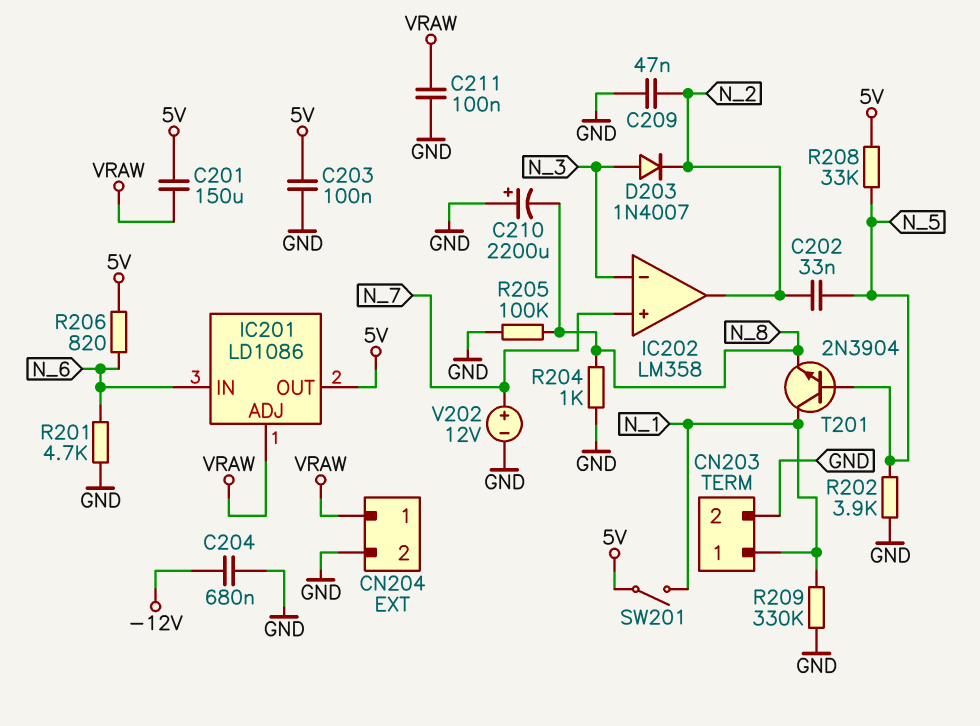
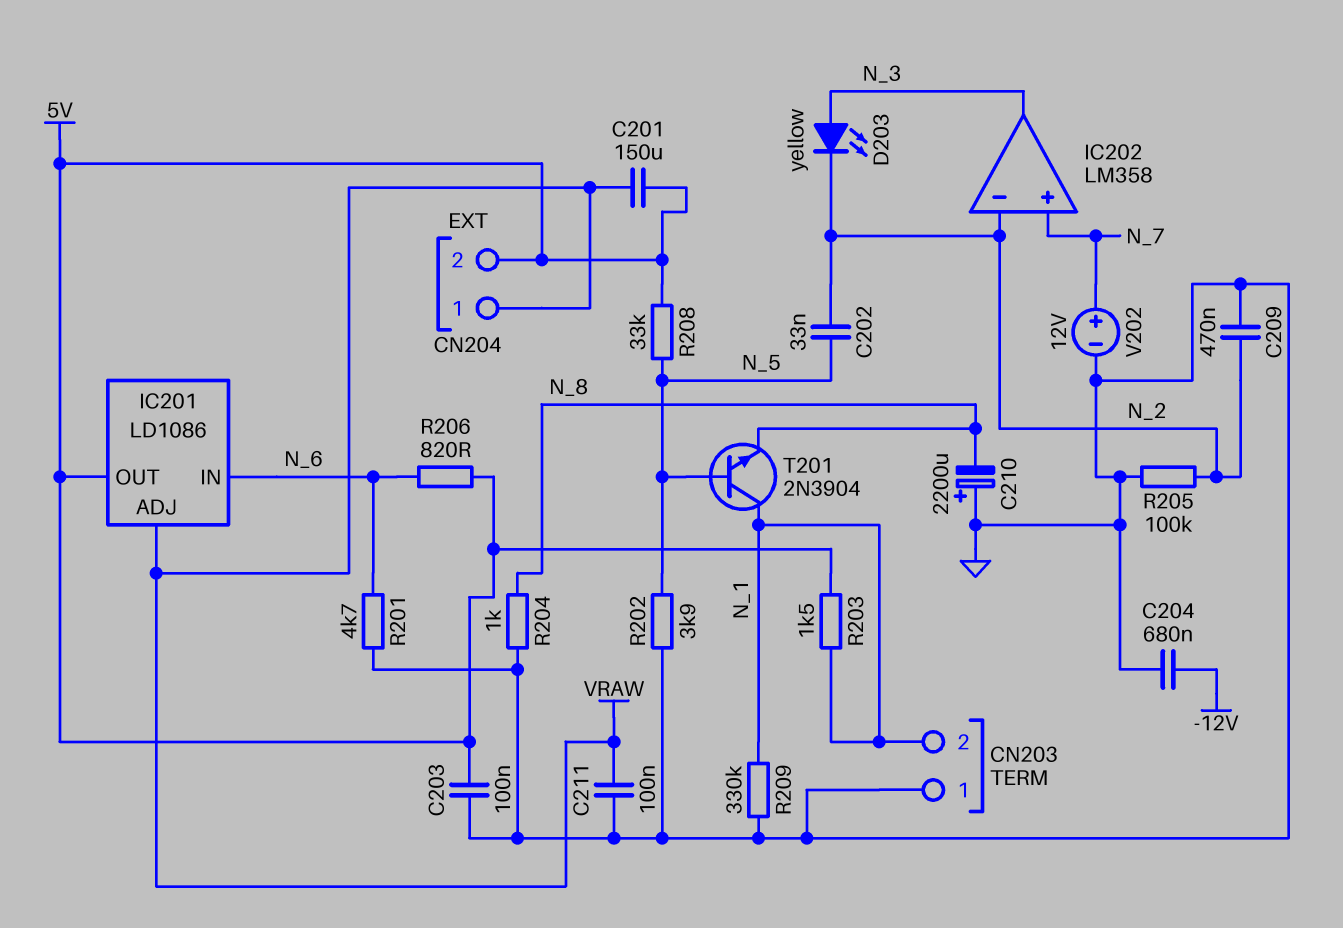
C209: 47nF (GND, N_2) -> 470nF (GND, N_2)
CN203 pin 1: N_1 -> GND
CN203 pin 2: GND -> N_1
CN204 pin 2: GND -> 5V
D203: diode 1N4007 (A N_3, K N_2) -> LED yellow (A N_3, K N_2)
IC202 pin in-: N_3 -> N_2
IC202 pin out: N_2 -> N_3
R203: none -> 1.5k (5V, N_1)
R205: 100k (GND, N_8) -> 100k (GND, N_2)
SW201: switch (5V, N_1) -> none

